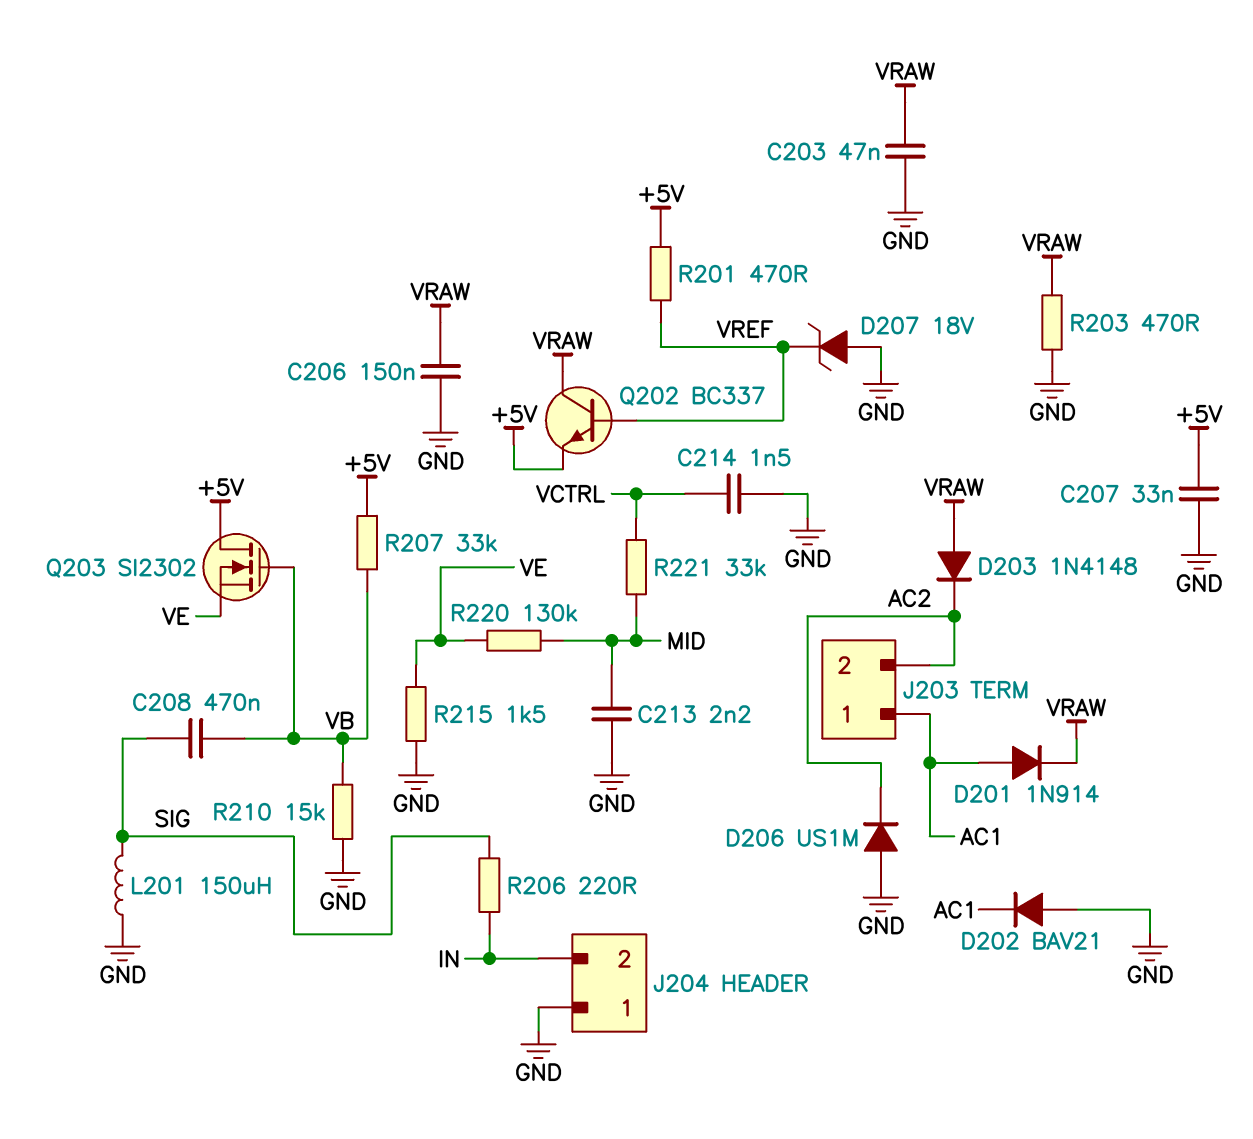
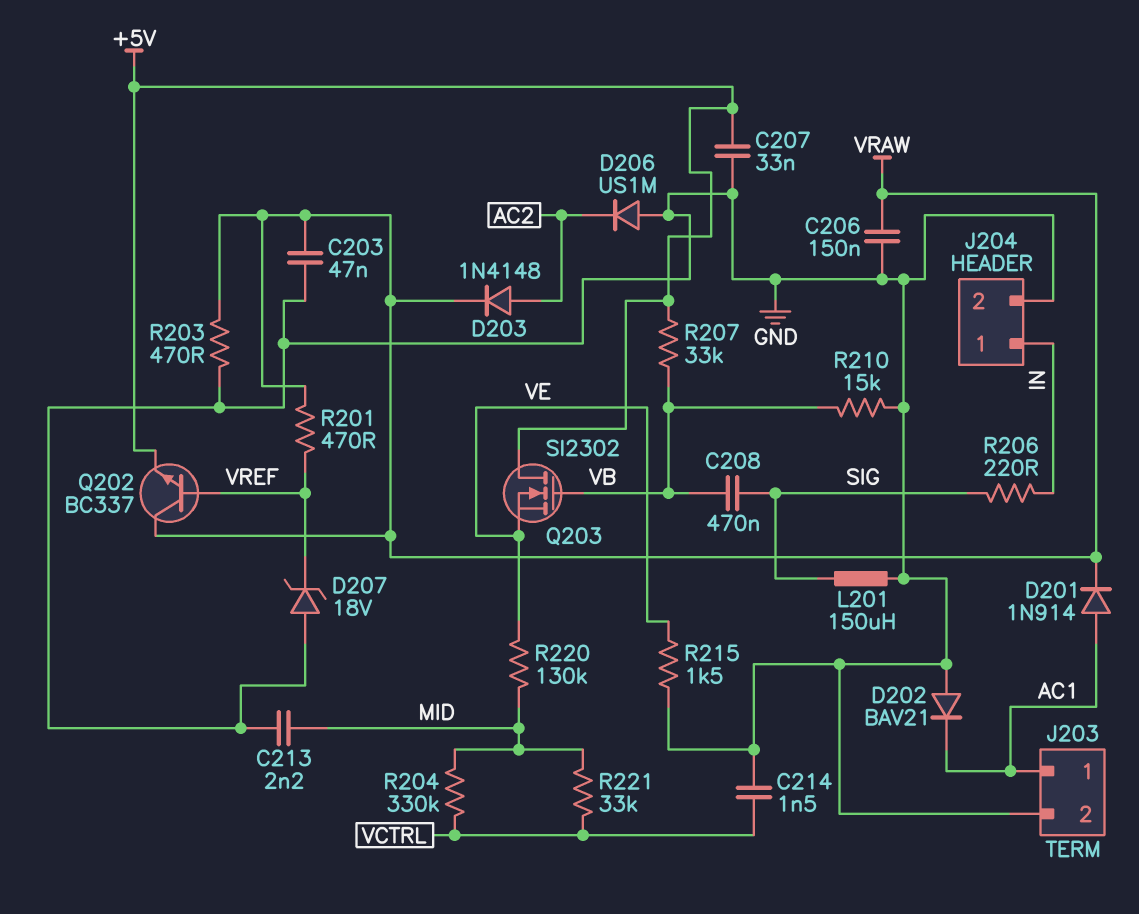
D203: diode 1N4148 (A VRAW, K AC2) -> diode 1N4148 (A AC2, K VRAW)
J203 pin 2: AC2 -> GND
J204 pin 1: GND -> IN
J204 pin 2: IN -> GND
R201: 470 (+5V, VREF) -> 470 (VRAW, VREF)
R204: none -> 330k (MID, VCTRL)

